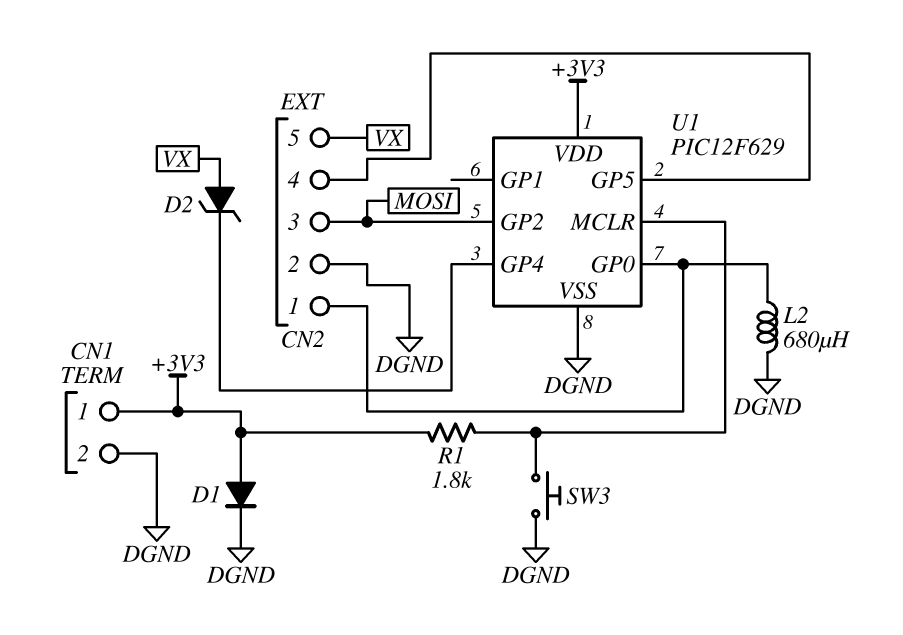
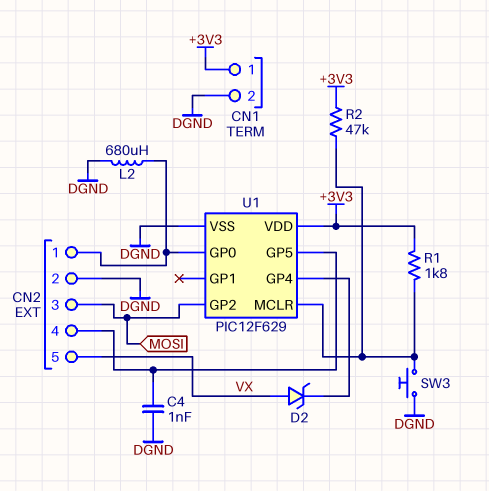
C4: none -> 1nF (CN2/4, DGND)
D1: diode (A +3V3, K DGND) -> none
R2: none -> 47k (+3V3, U1/MCLR)

